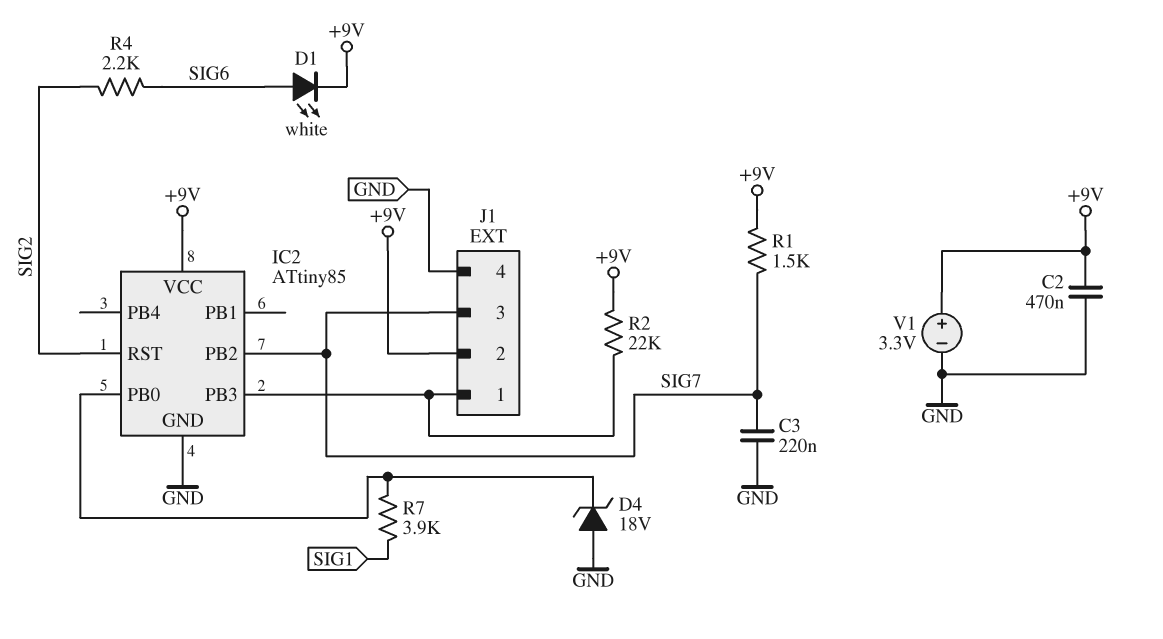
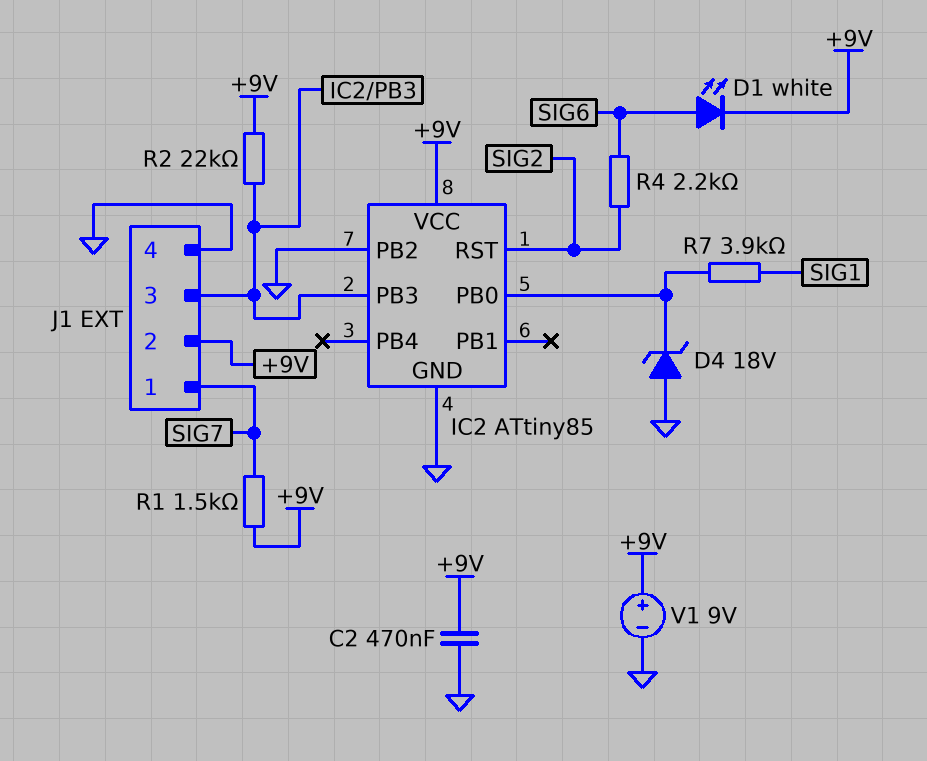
C3: 220nF (GND, SIG7) -> none
IC2 pin PB2: SIG7 -> GND
J1 pin 1: IC2/PB3 -> SIG7
J1 pin 3: SIG7 -> IC2/PB3
V1: 3.3V (plus +9V, minus GND) -> 9V (plus +9V, minus GND)

